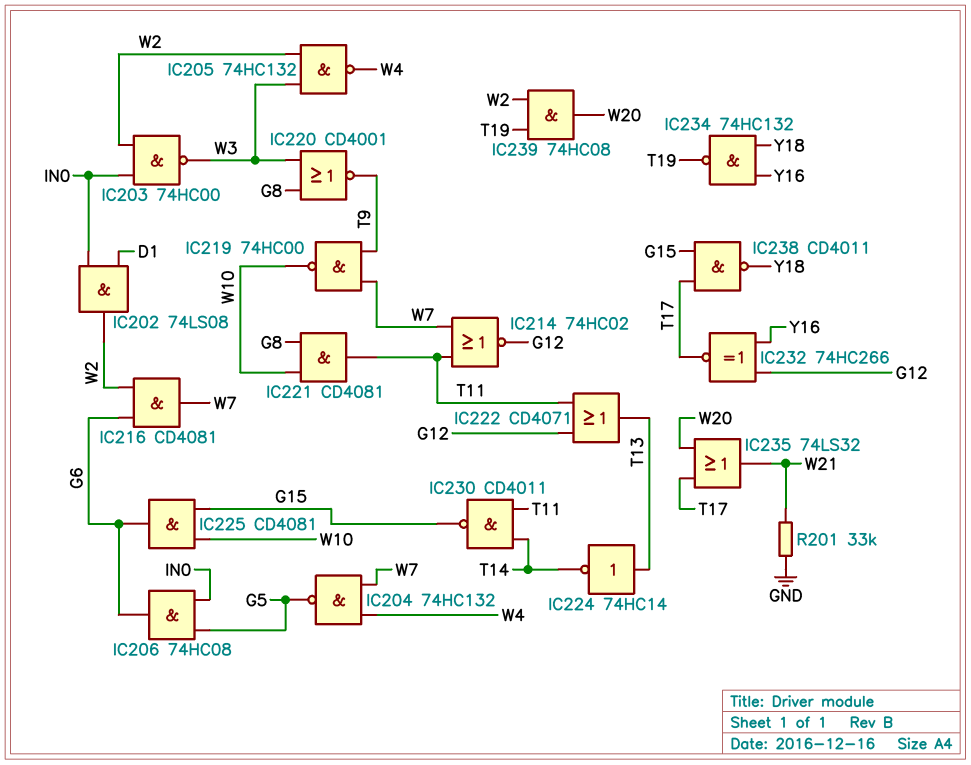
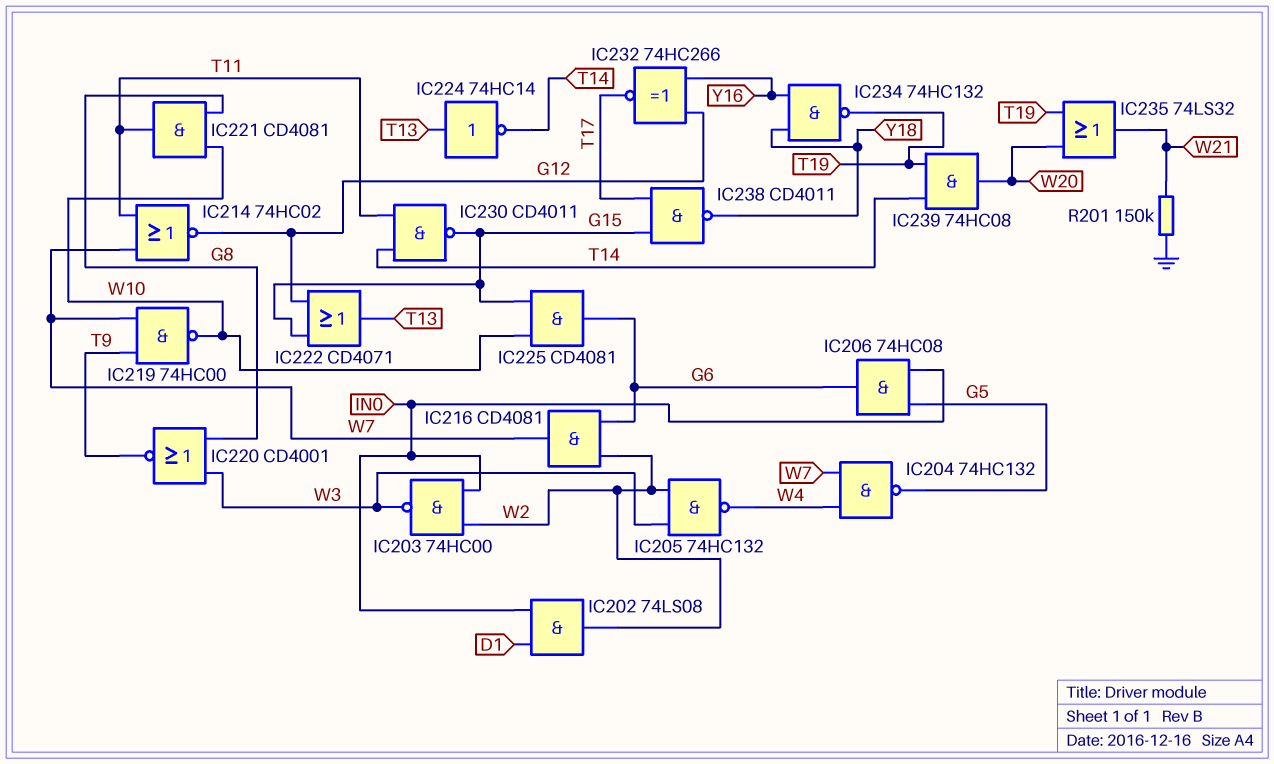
IC222: OR CD4071 (in G12, in T11, out T13) -> OR CD4071 (in G12, in G15, out T13)
IC235: OR 74LS32 (in T17, in W20, out W21) -> OR 74LS32 (in T19, in W20, out W21)
IC239: AND 74HC08 (in T19, in W2, out W20) -> AND 74HC08 (in T14, in T19, out W20)
R201: 33k (GND, W21) -> 150k (GND, W21)

